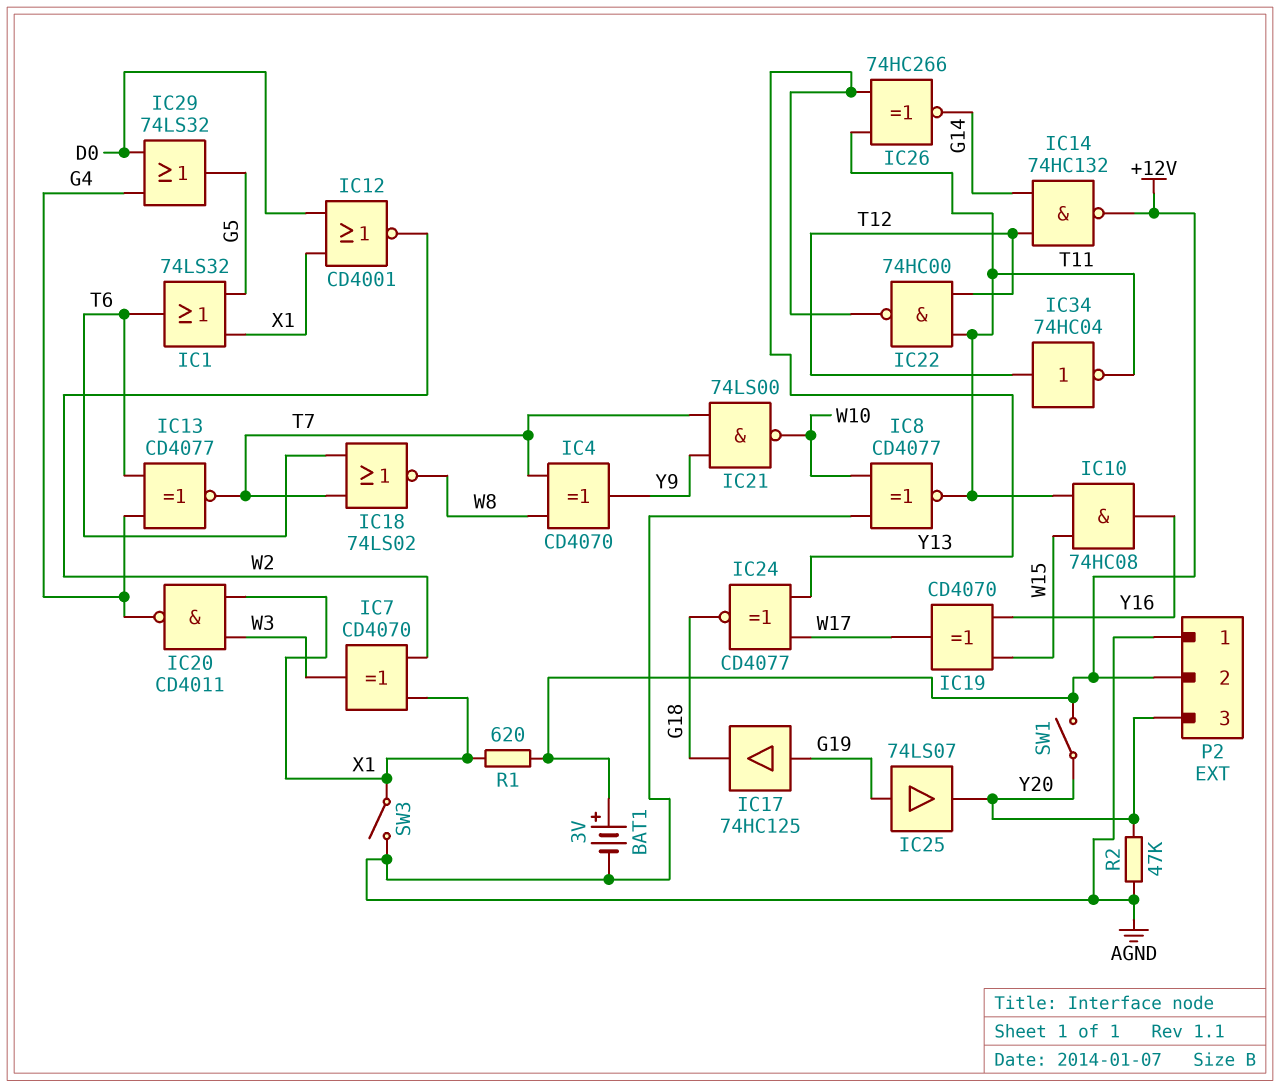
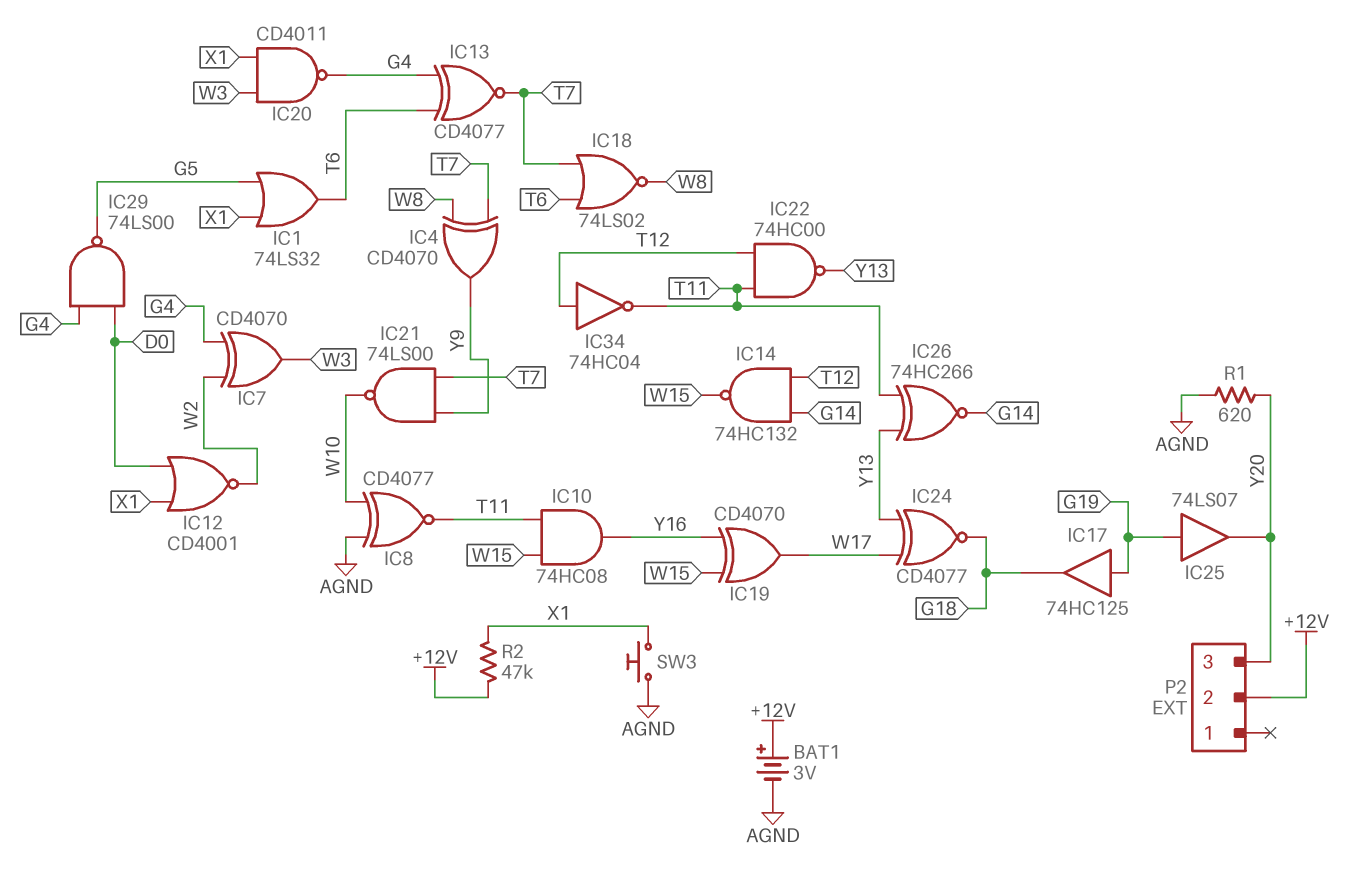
IC7: XOR CD4070 (in W2, in X1, out W3) -> XOR CD4070 (in G4, in W2, out W3)
IC14: NAND 74HC132 (in G14, in T12, out +12V) -> NAND 74HC132 (in G14, in T12, out W15)
IC29: OR 74LS32 (in D0, in G4, out G5) -> NAND 74LS00 (in D0, in G4, out G5)
P2 pin 1: AGND -> none
R1: 620 (+12V, X1) -> 620 (AGND, Y20)
R2: 47k (AGND, Y20) -> 47k (+12V, X1)
SW1: switch (+12V, Y20) -> none
SW3: switch (AGND, X1) -> button (AGND, X1)

